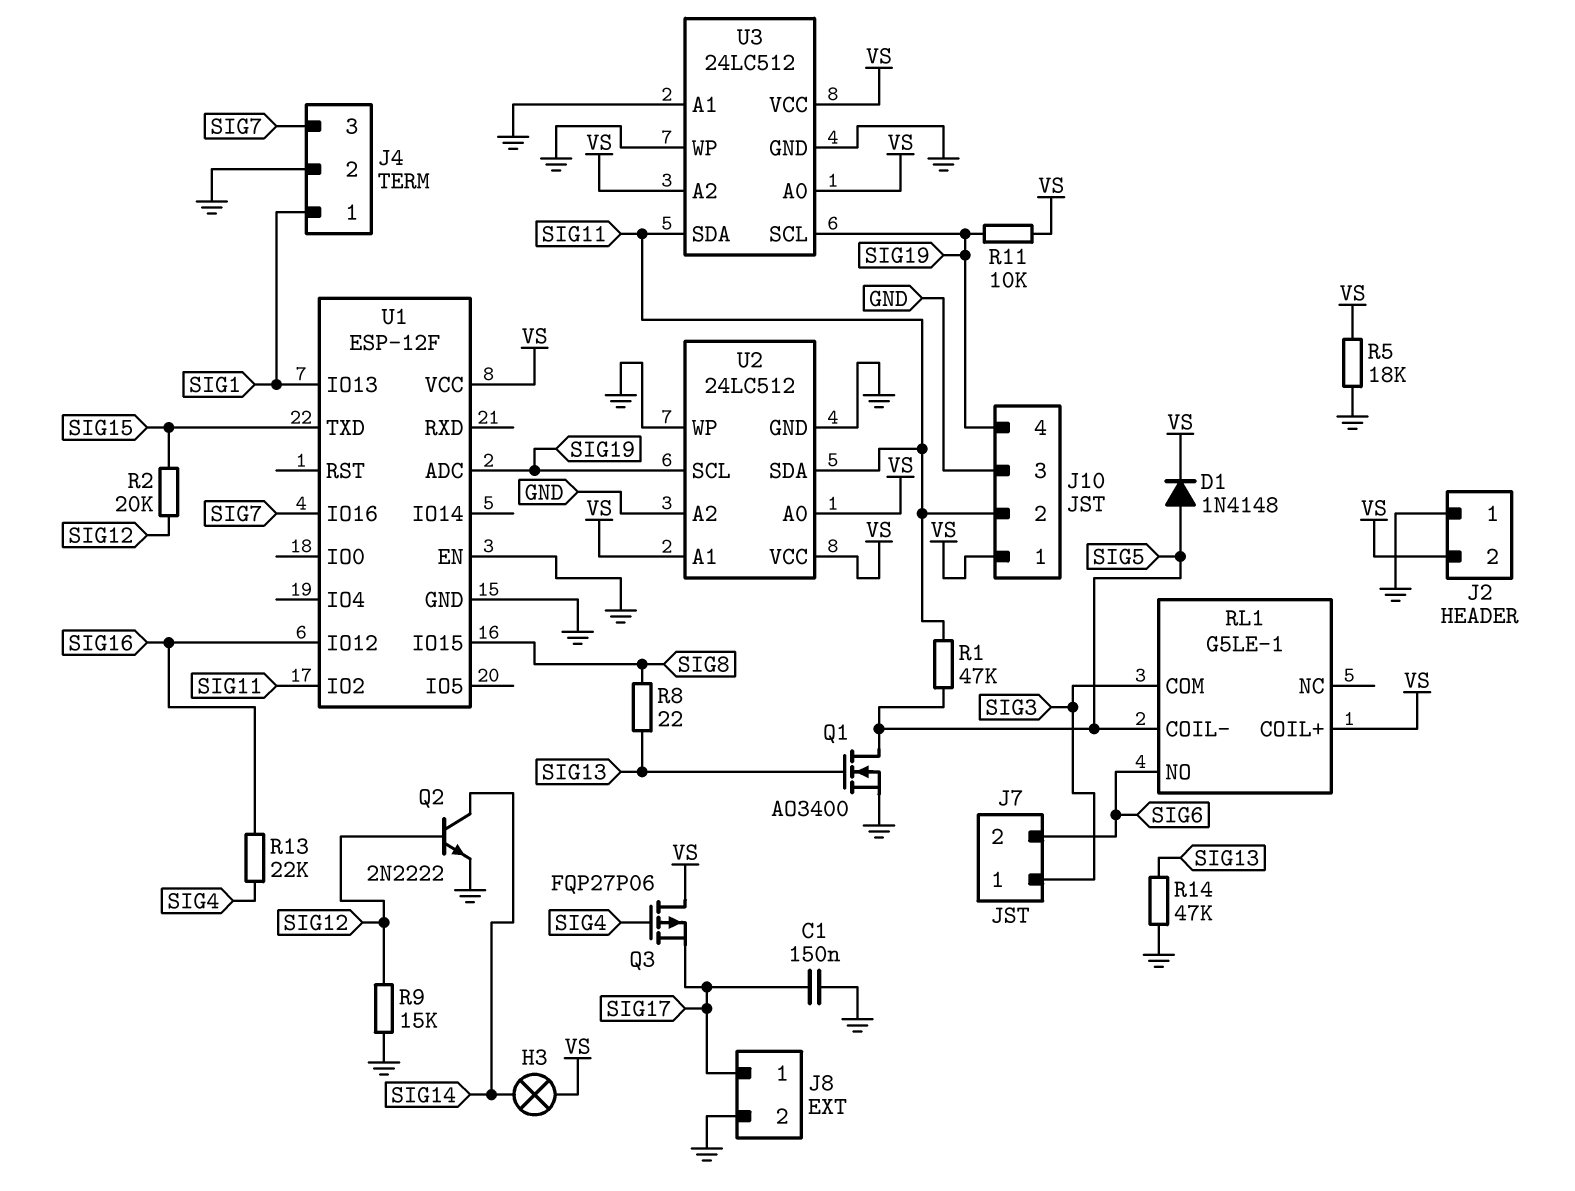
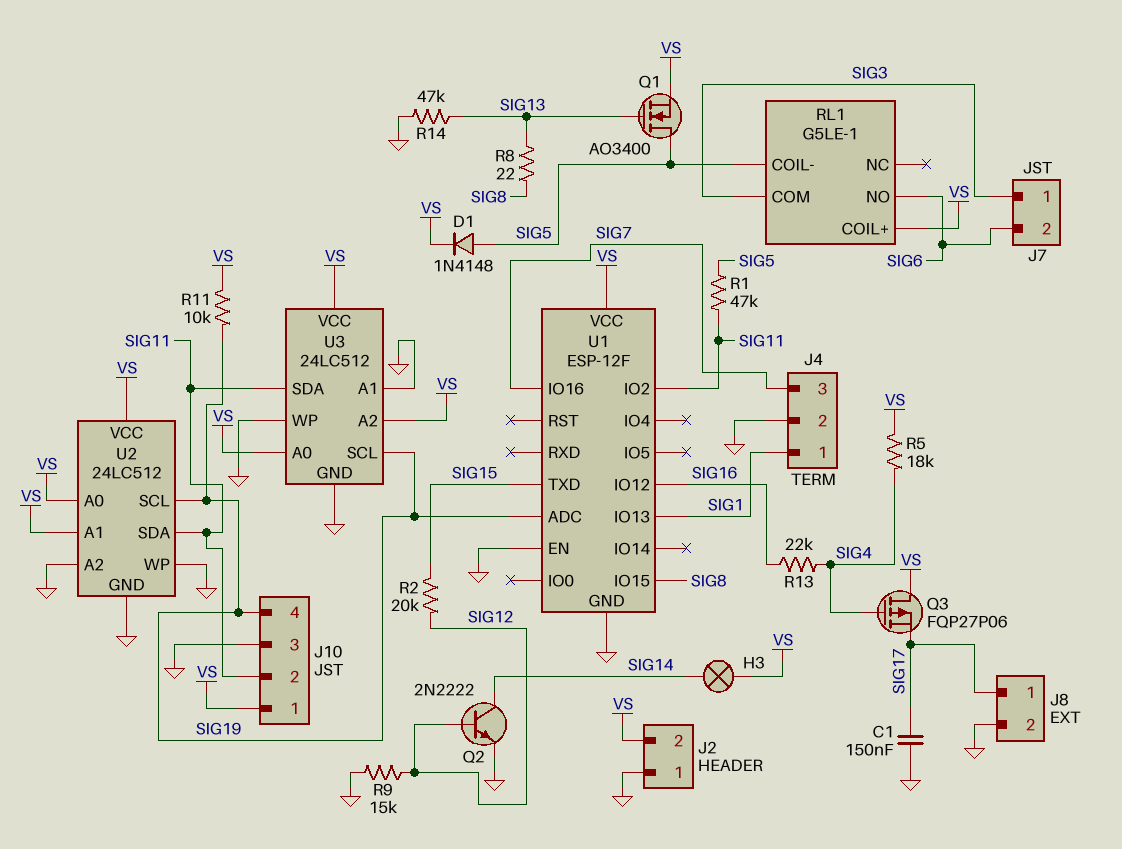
Q1: NMOS AO3400 (G SIG13, D SIG5, S GND) -> NMOS AO3400 (G SIG13, D SIG5, S VS)
R5: 18k (GND, VS) -> 18k (SIG4, VS)

